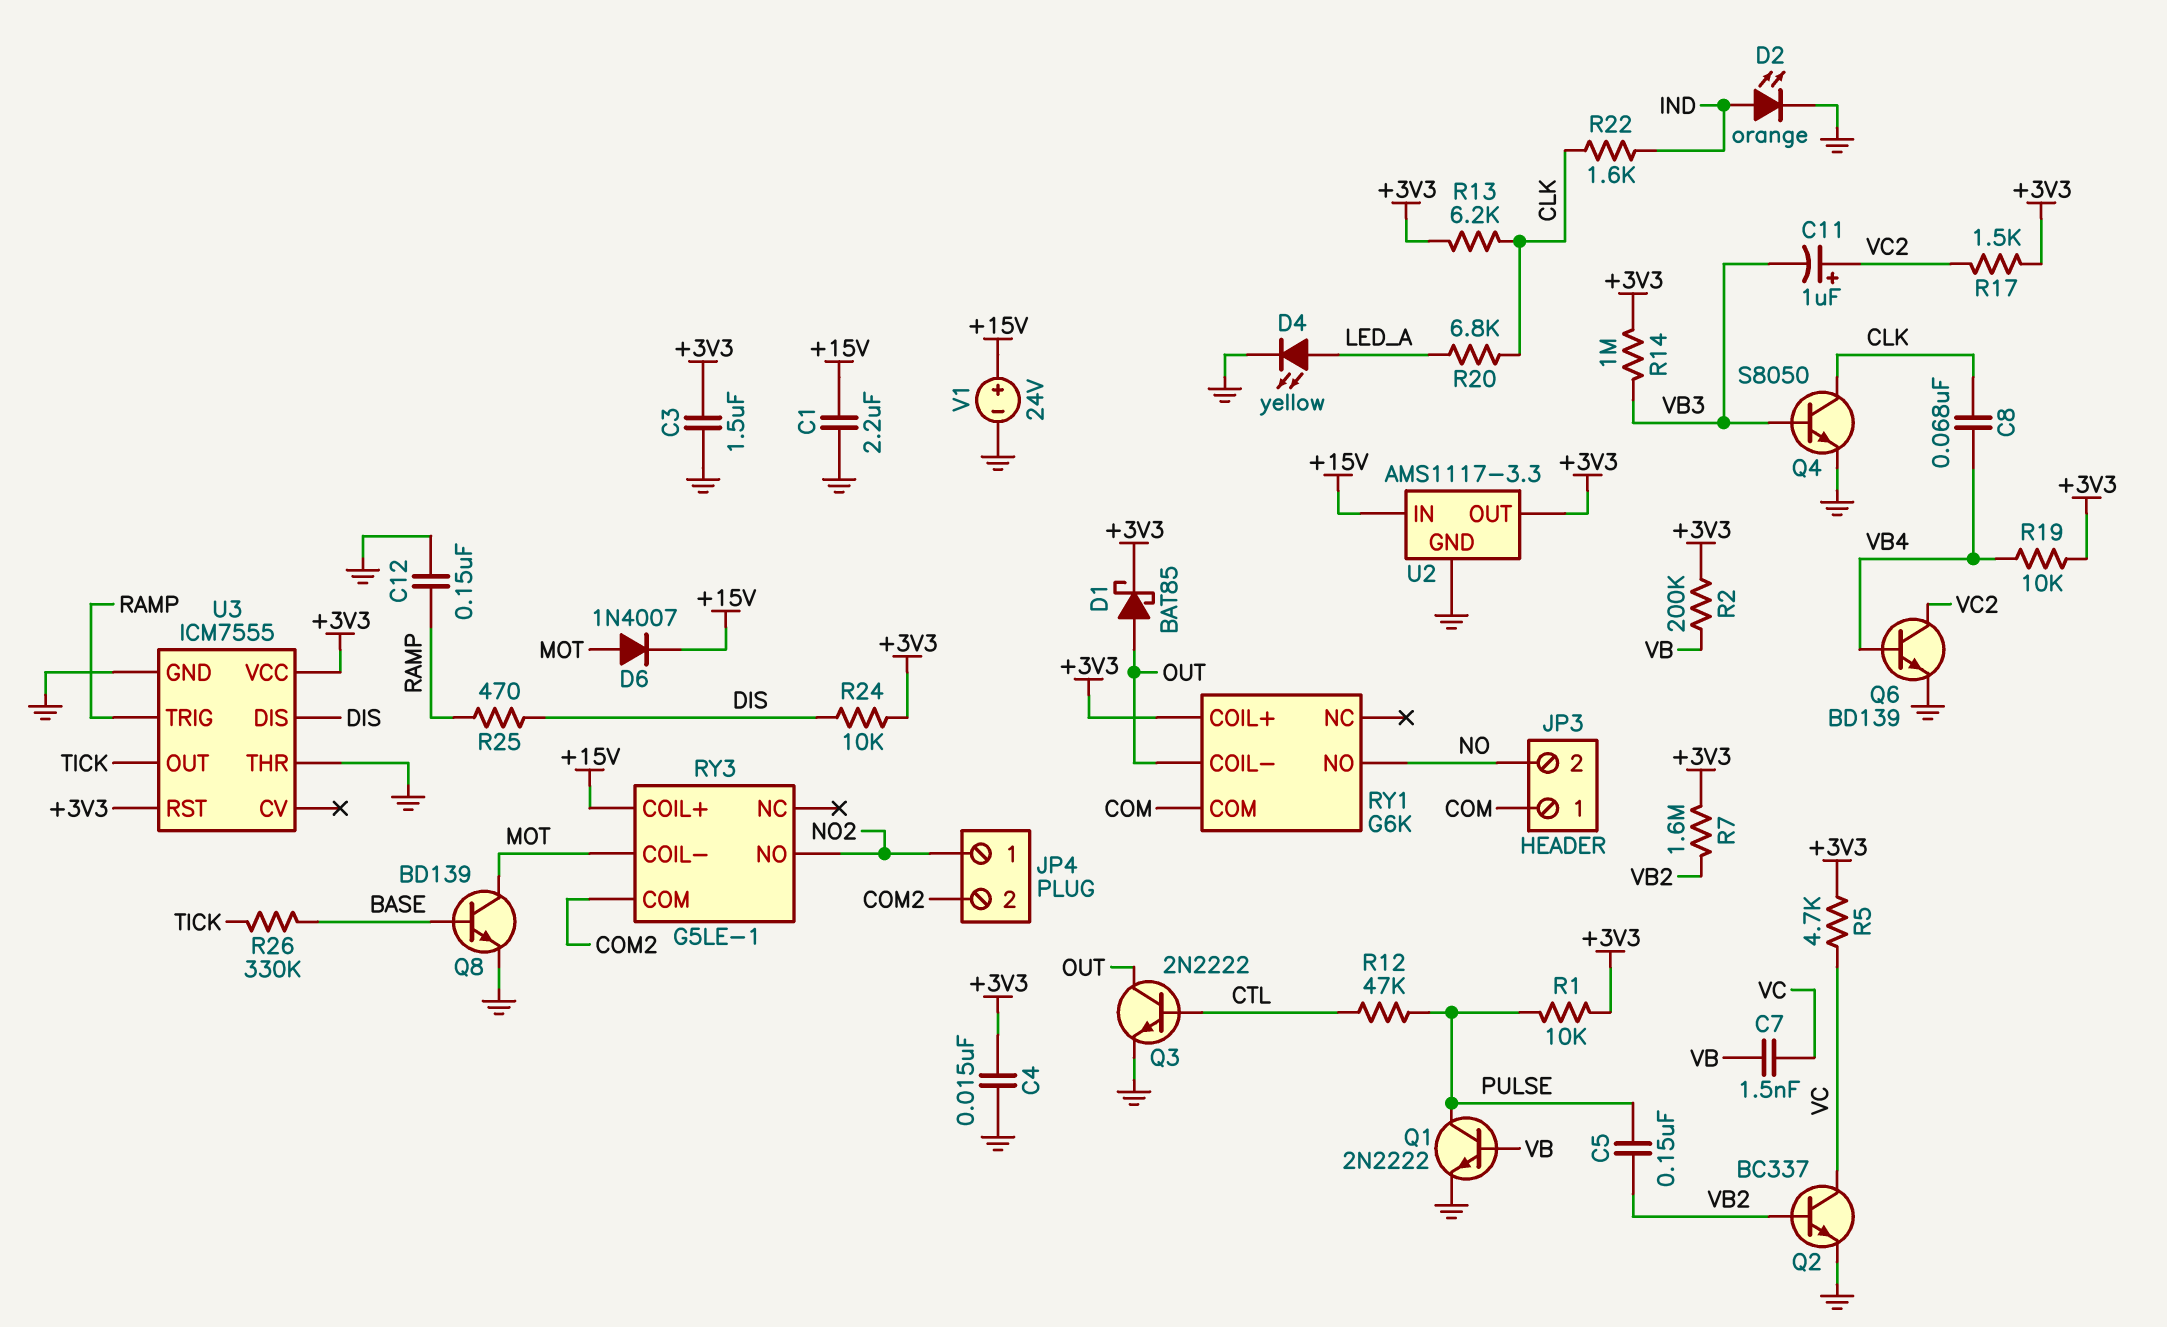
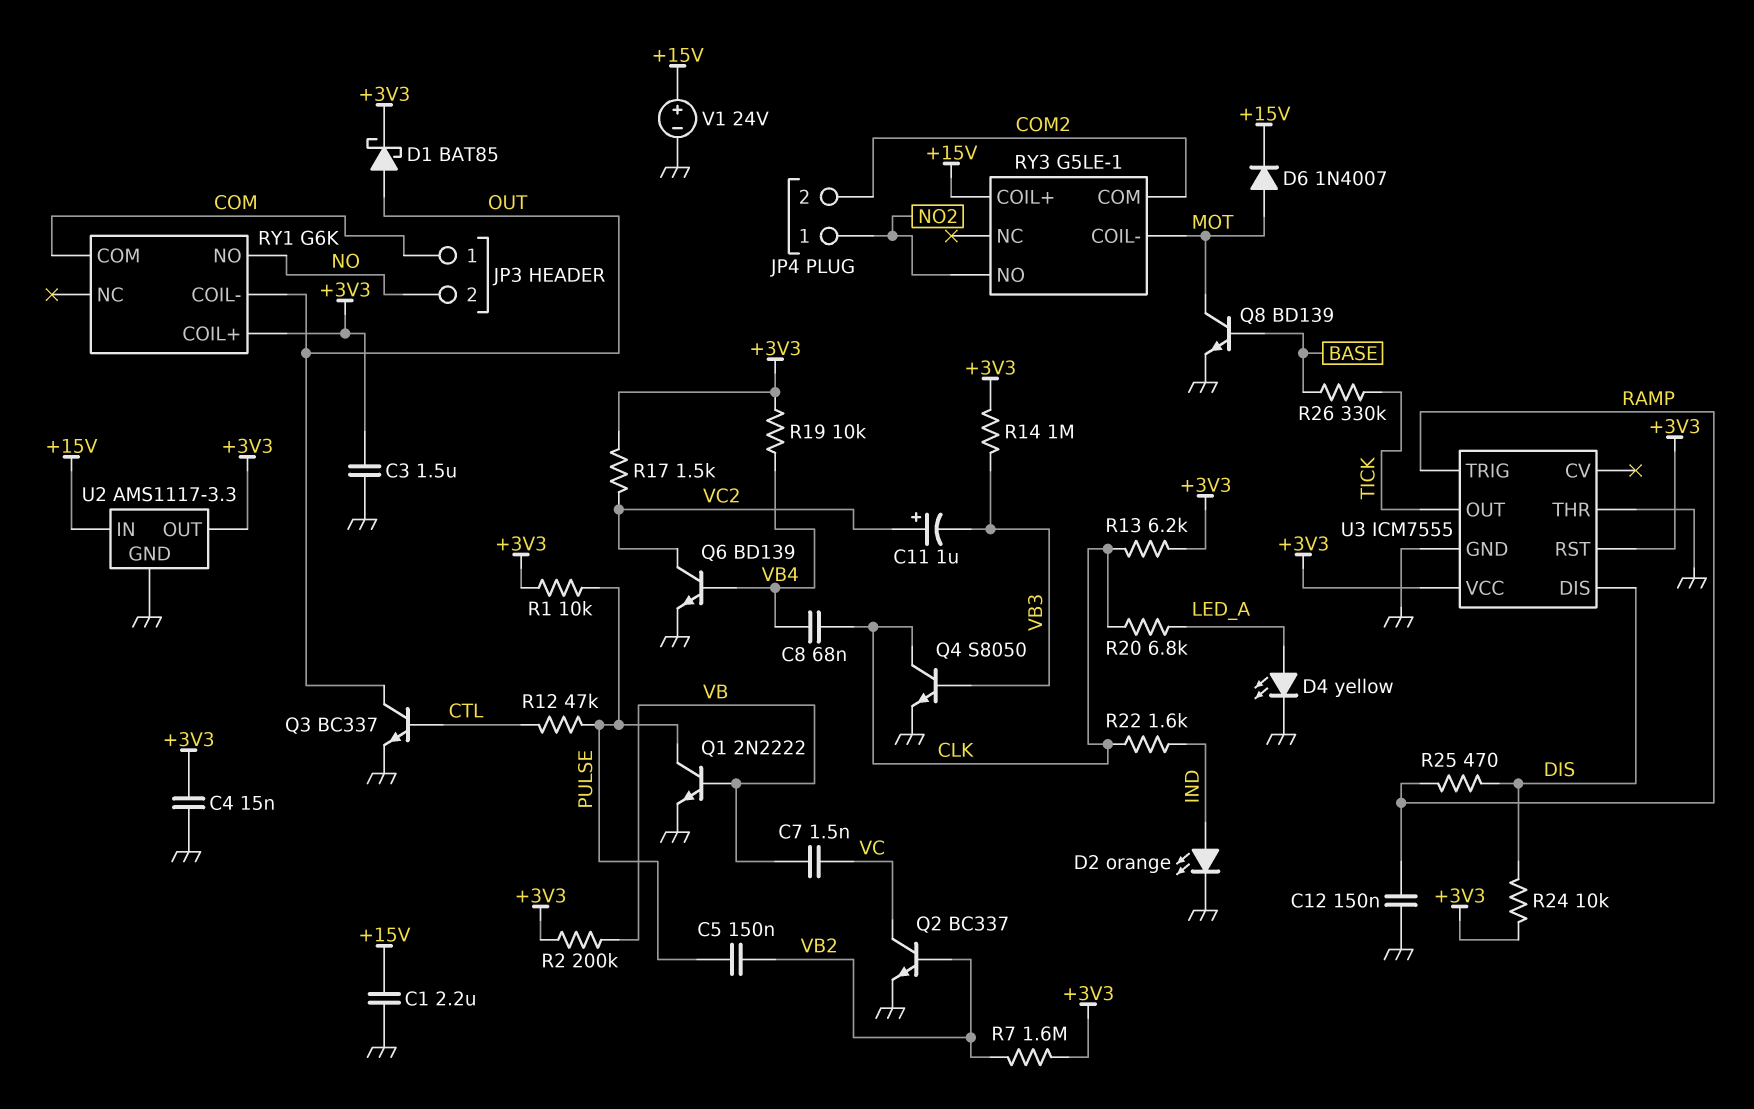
Q3: NPN 2N2222 (B CTL, C OUT, E GND) -> NPN BC337 (B CTL, C OUT, E GND)
R5: 4.7k (+3V3, VC) -> none

